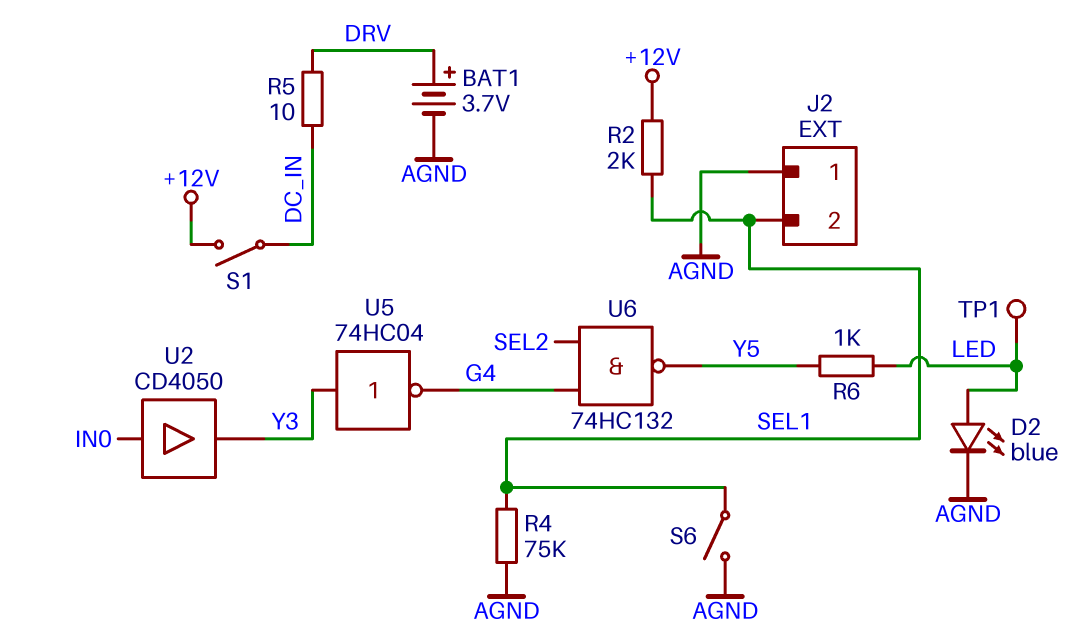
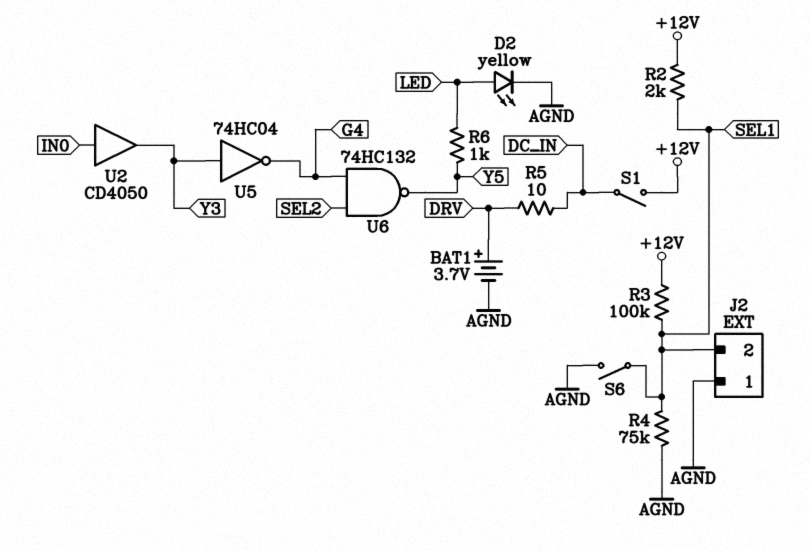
D2: LED blue (A LED, K AGND) -> LED yellow (A LED, K AGND)
R3: none -> 100k (+12V, SEL1)
TP1: test point (LED) -> none

